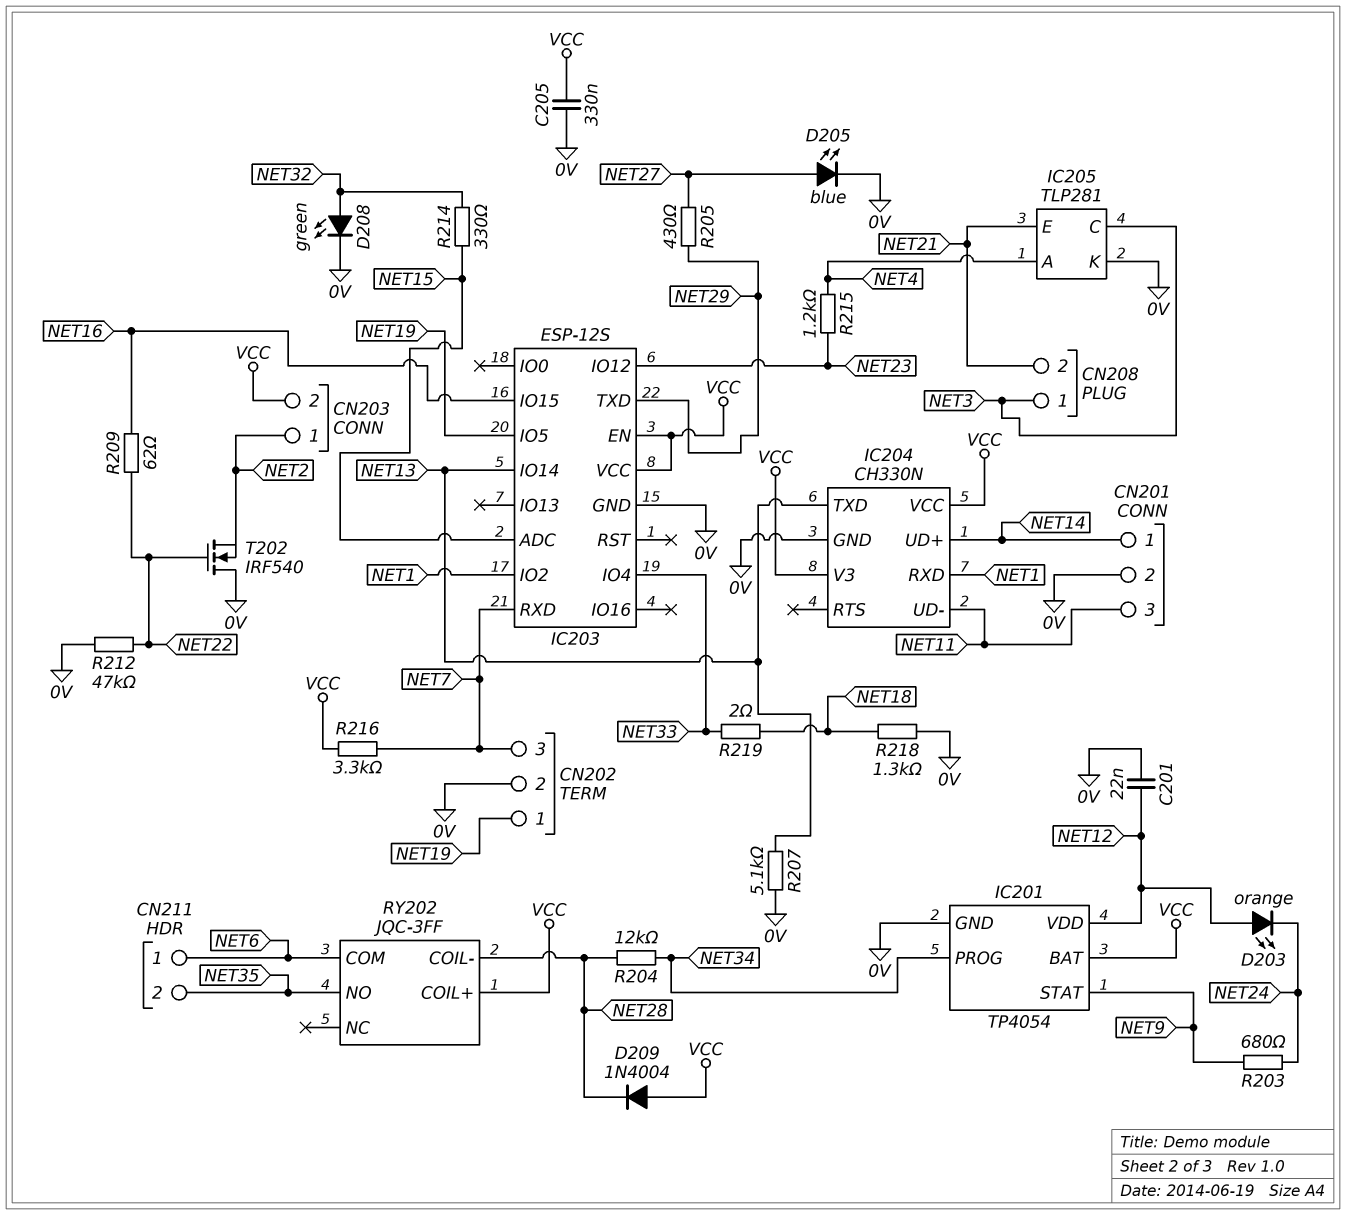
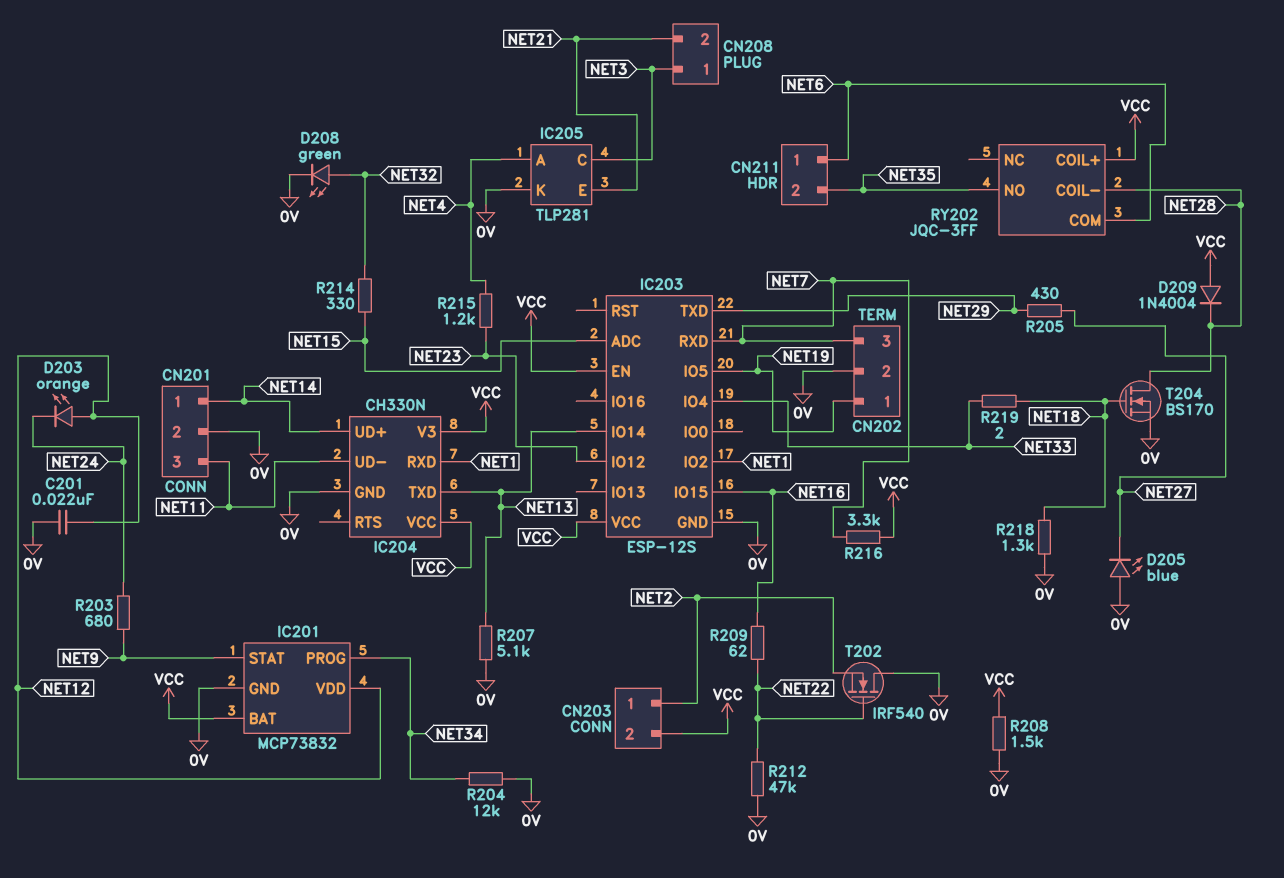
C205: 330nF (0V, VCC) -> none
D205: LED blue (A NET27, K 0V) -> LED blue (A 0V, K NET27)
IC201: TP4054 -> MCP73832
R204: 12k (NET28, NET34) -> 12k (0V, NET34)
R208: none -> 1.5k (0V, VCC)
T204: none -> NMOS BS170 (G NET18, D NET28, S 0V)

